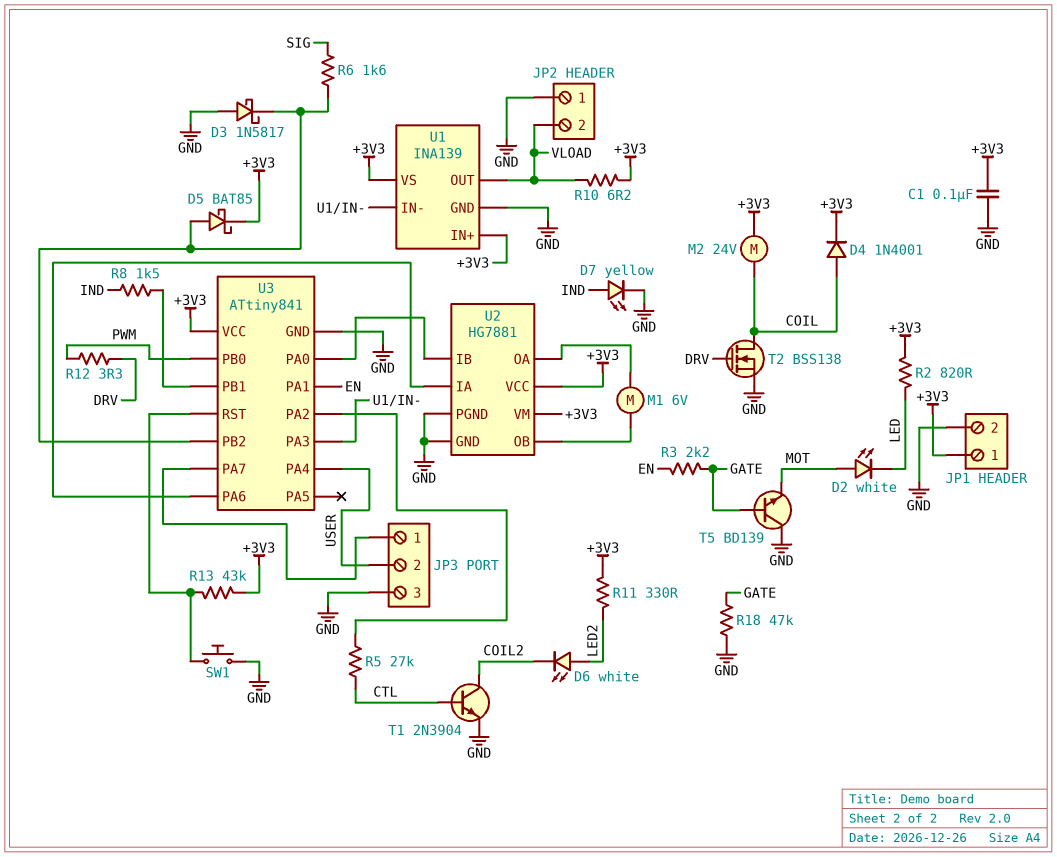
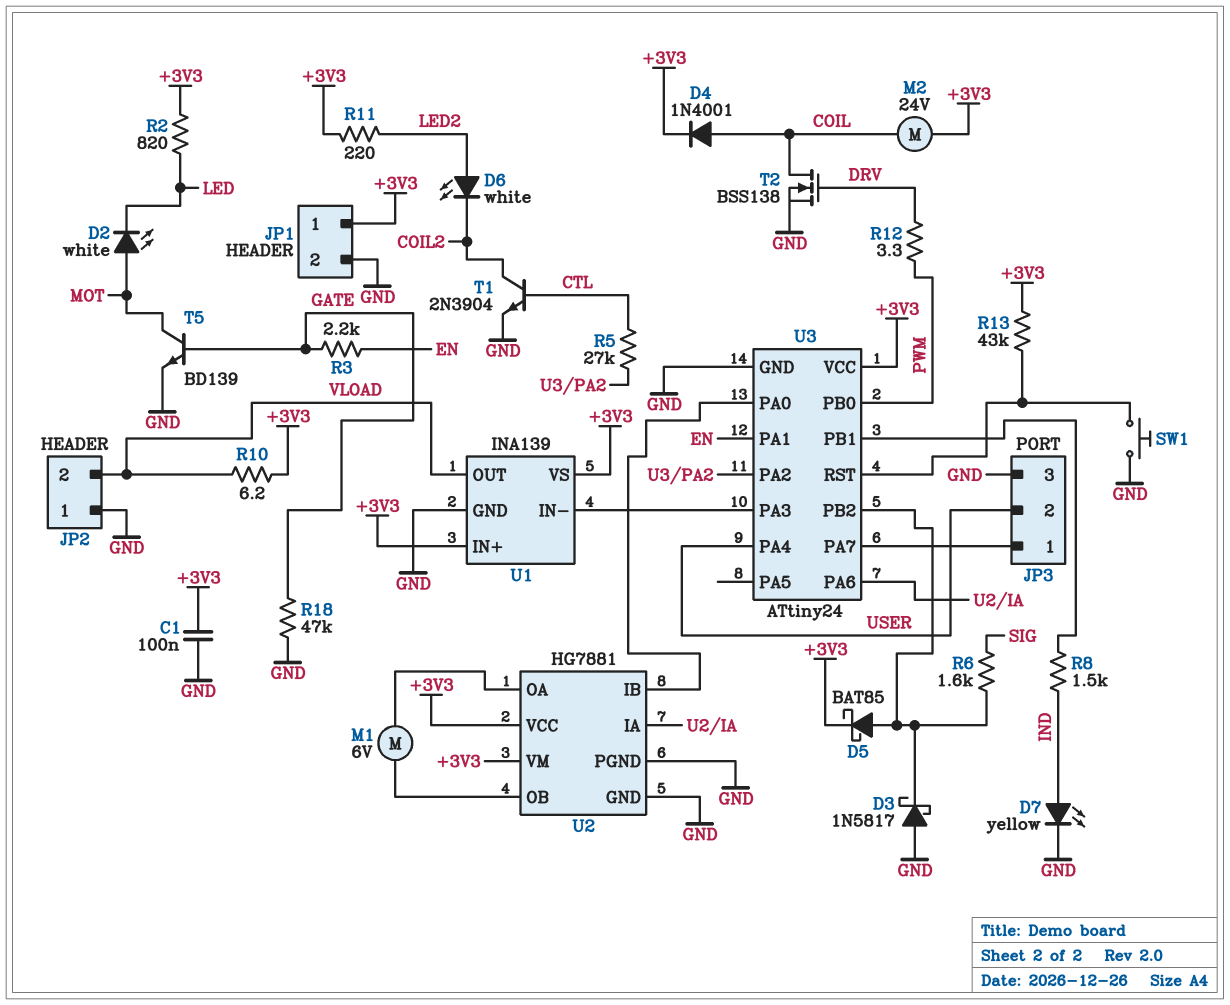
R11: 330 (+3V3, LED2) -> 220 (+3V3, LED2)
T5: NPN BD139 (B GATE, C GND, E MOT) -> NPN BD139 (B GATE, C MOT, E GND)
U3: ATtiny841 -> ATtiny24

